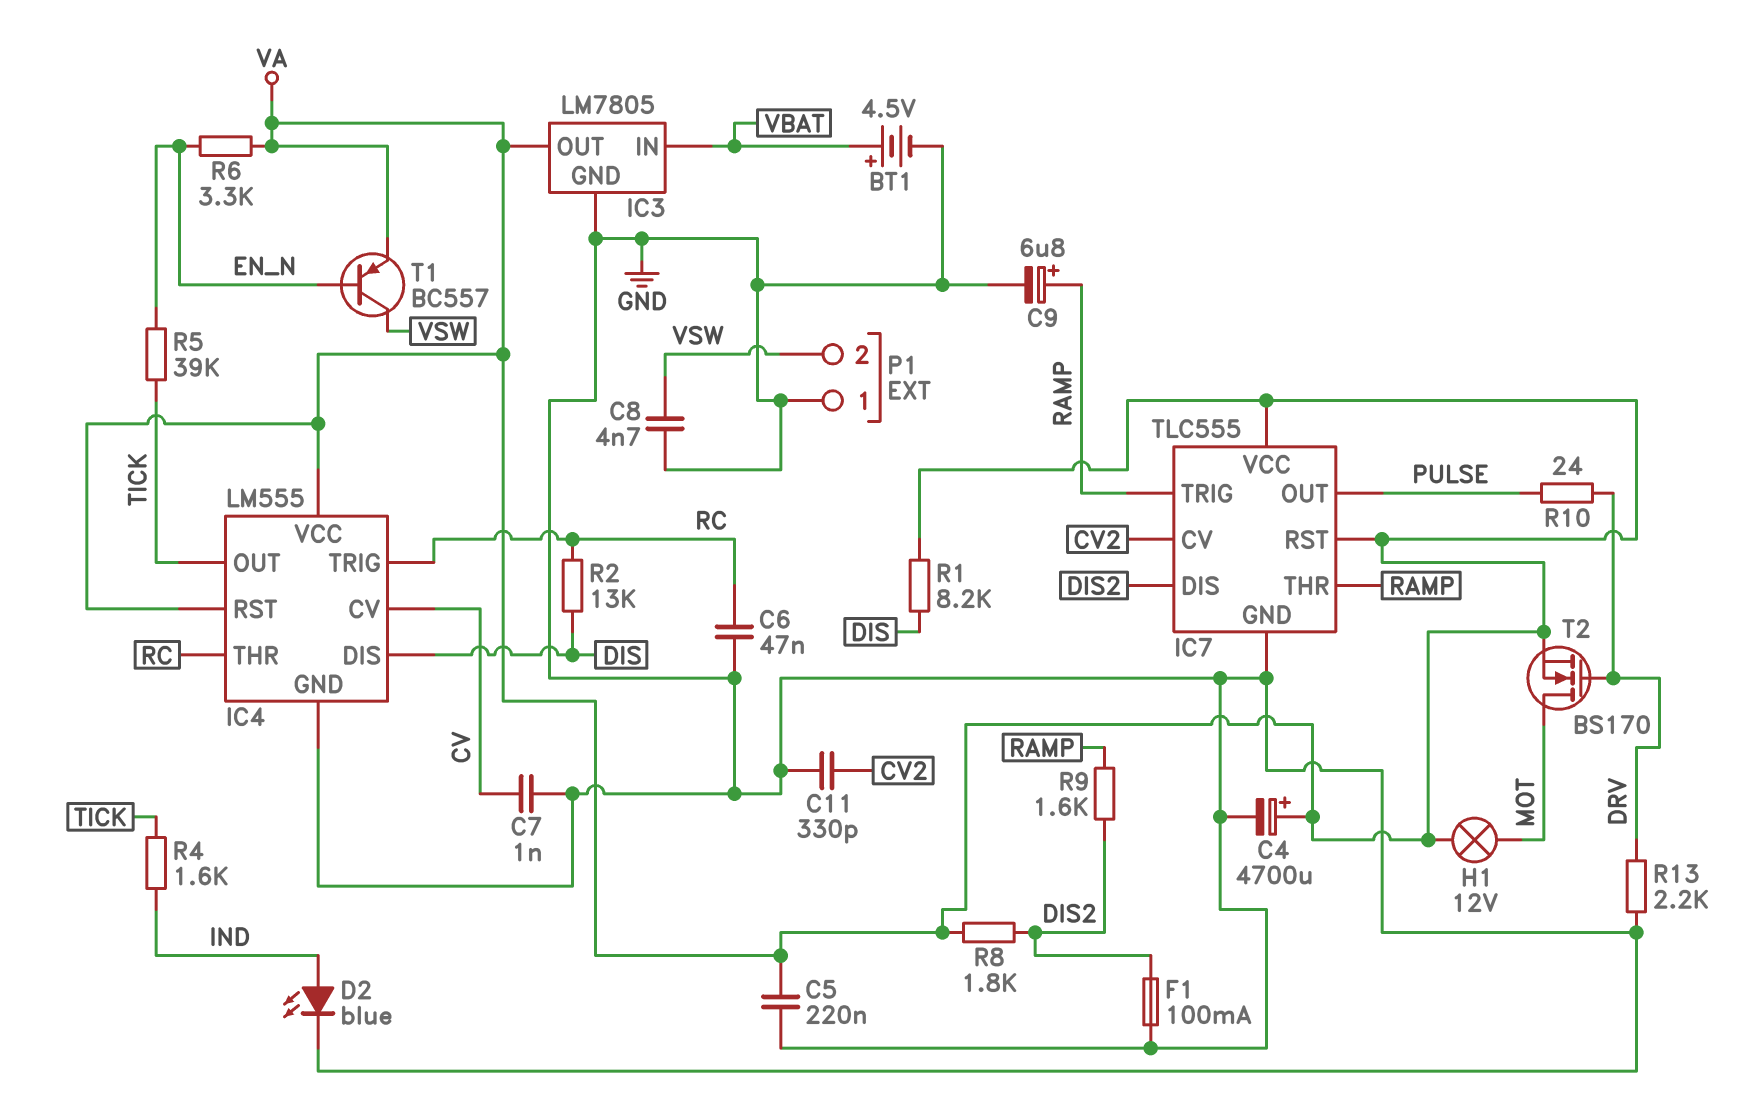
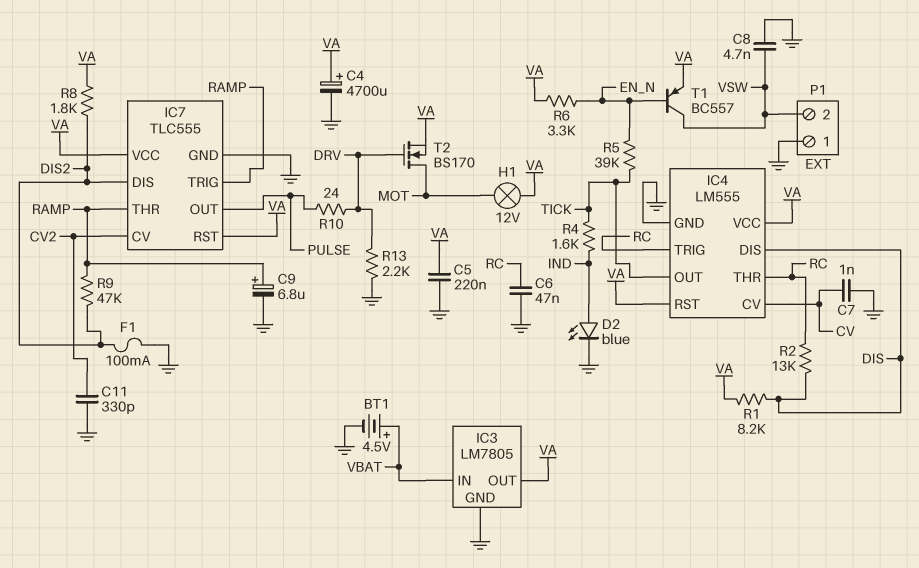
R9: 1.6k (DIS2, RAMP) -> 47k (DIS2, RAMP)

